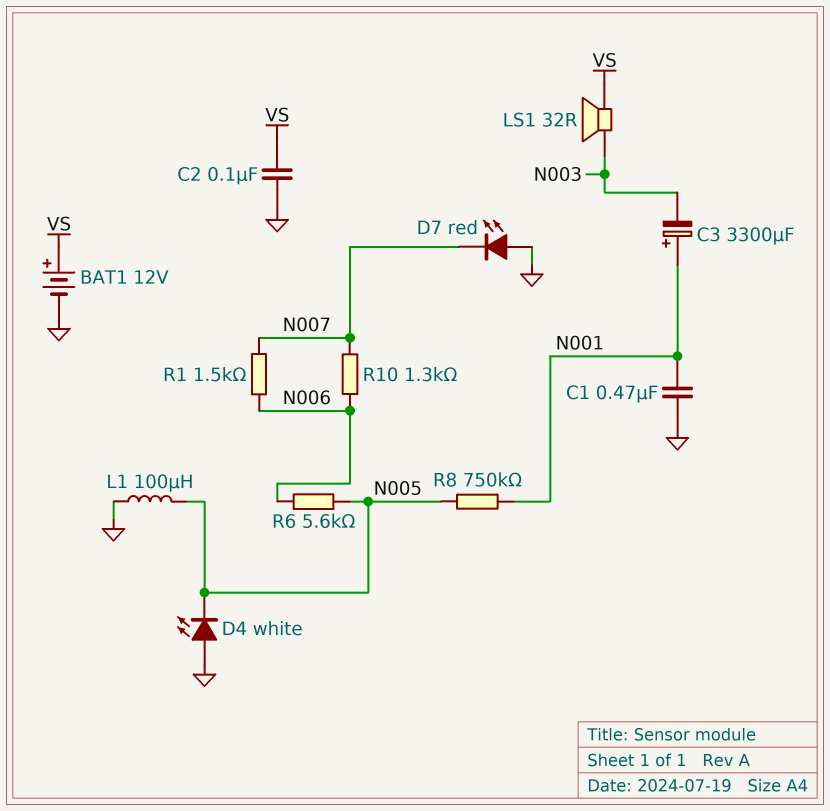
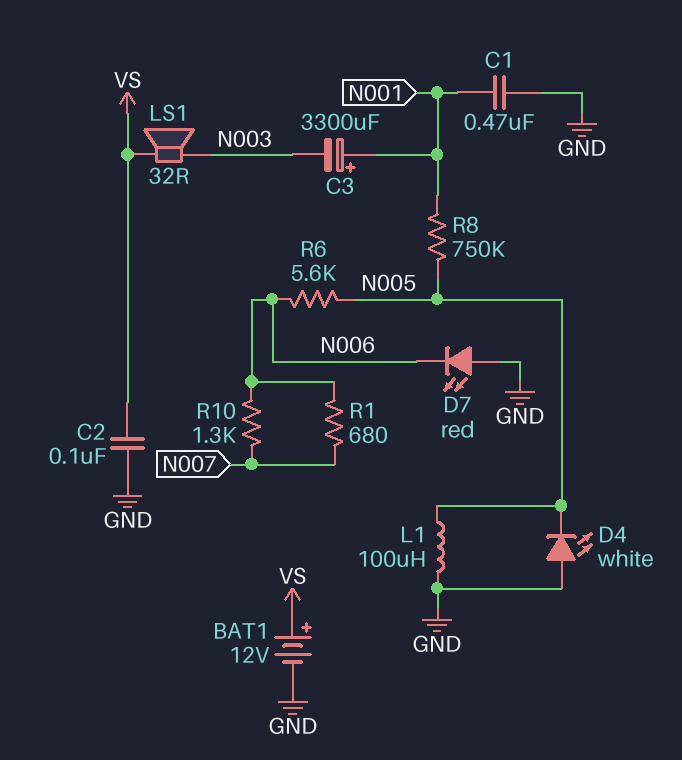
D7: LED red (A GND, K N007) -> LED red (A GND, K N006)
R1: 1.5k (N006, N007) -> 680 (N006, N007)

